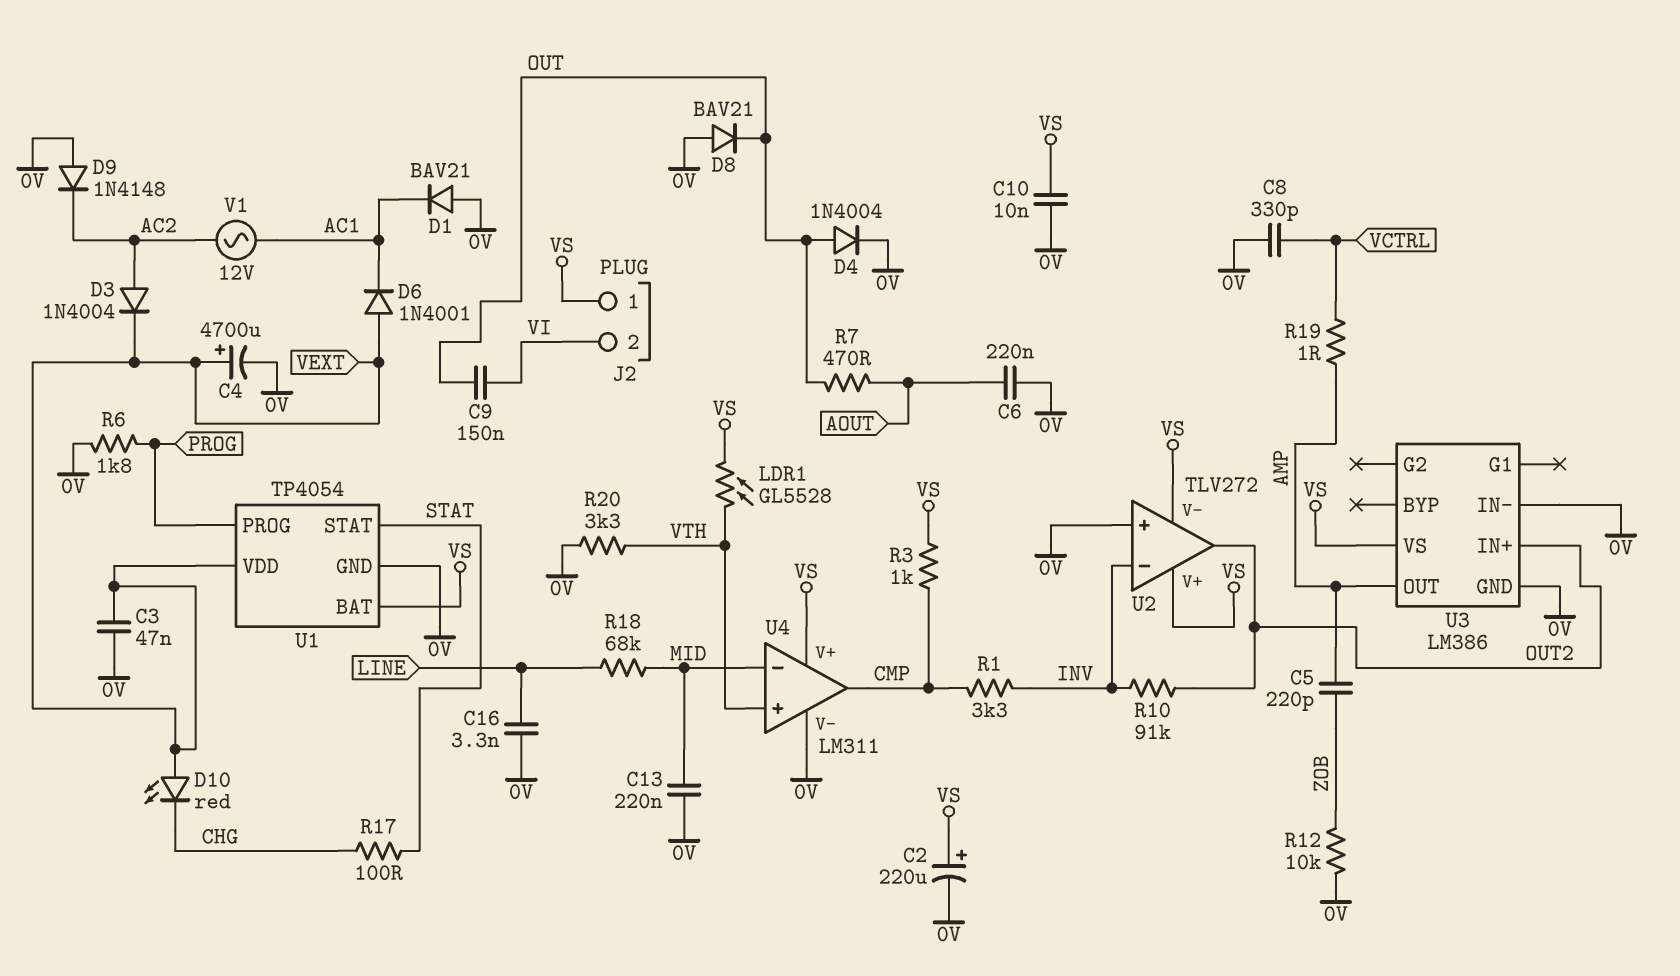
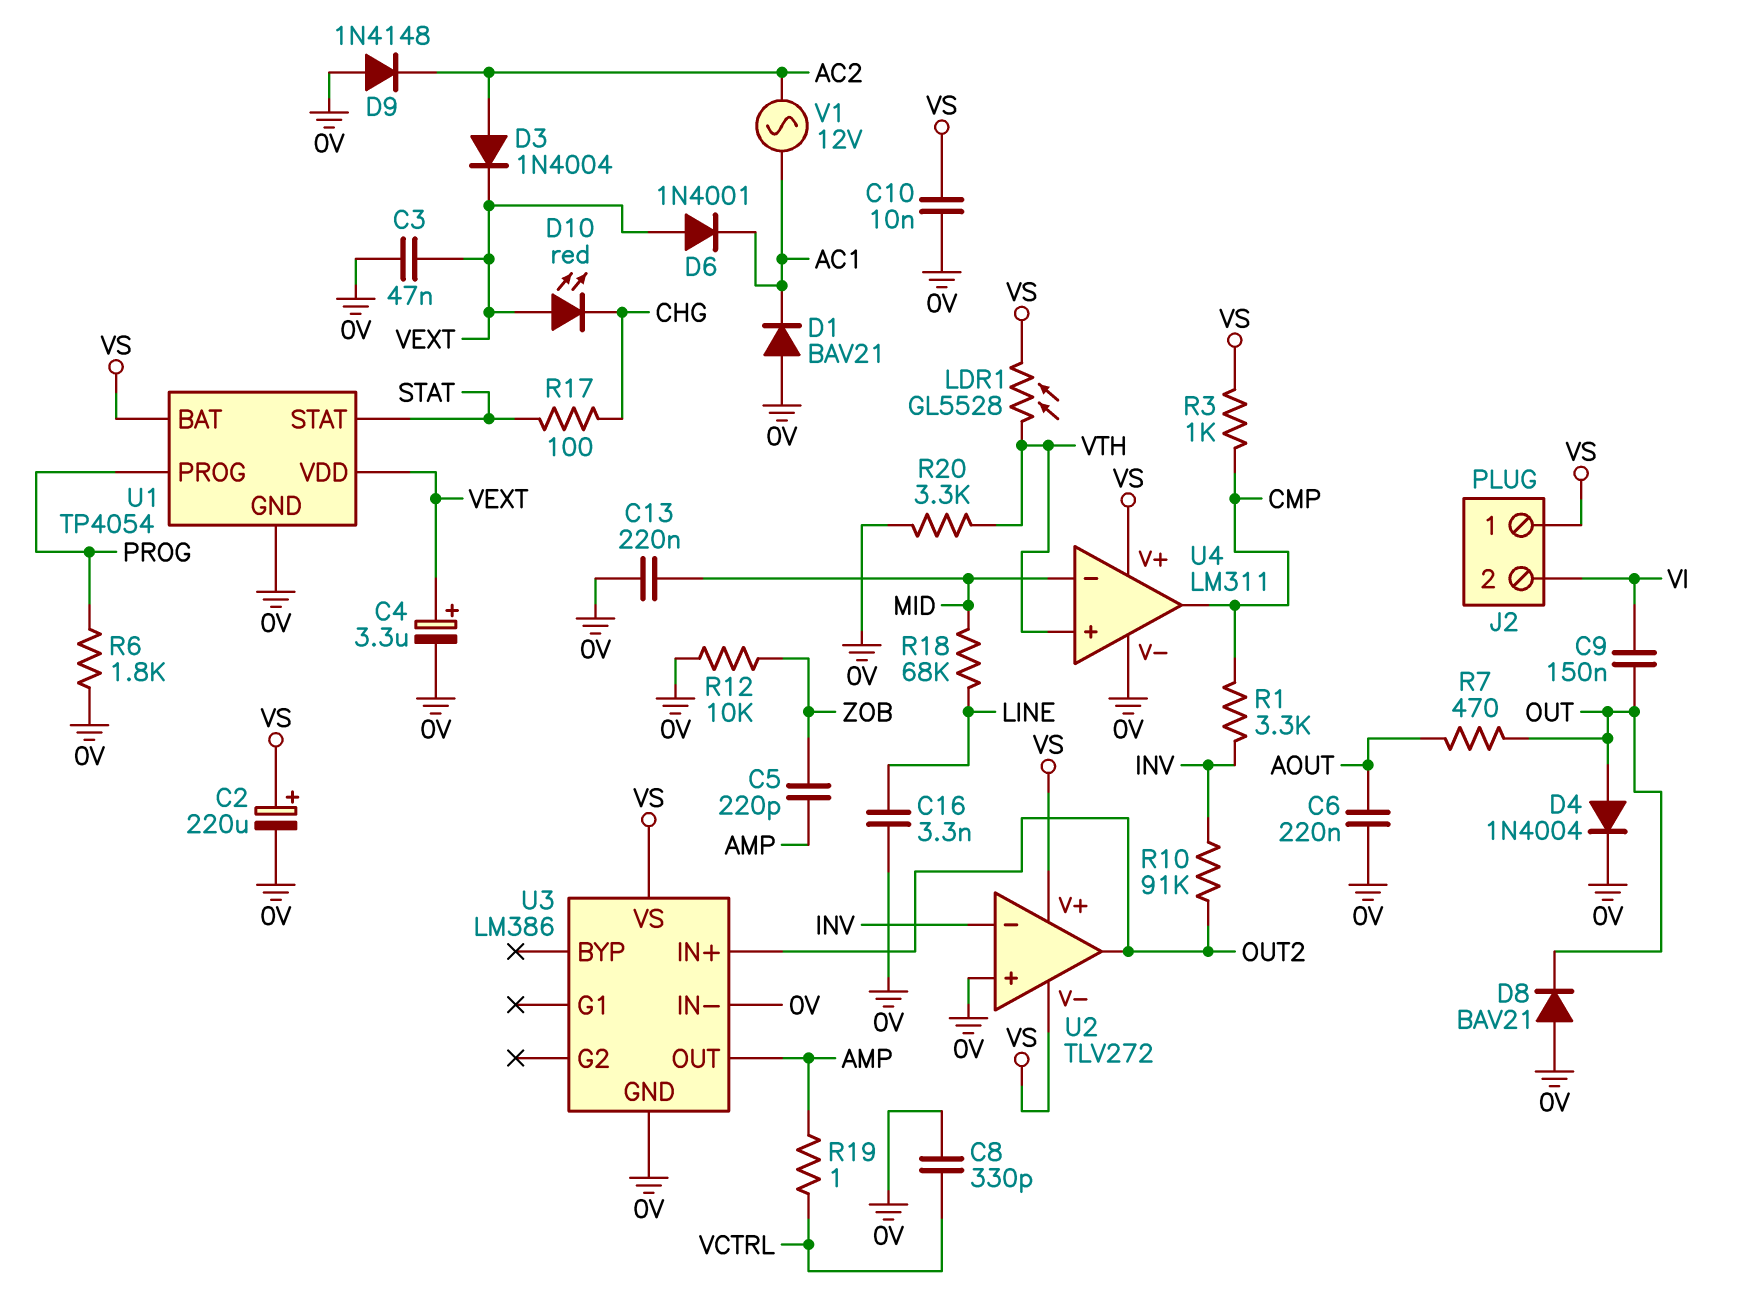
C4: 4700uF (plus VEXT, minus 0V) -> 3.3uF (plus VEXT, minus 0V)

